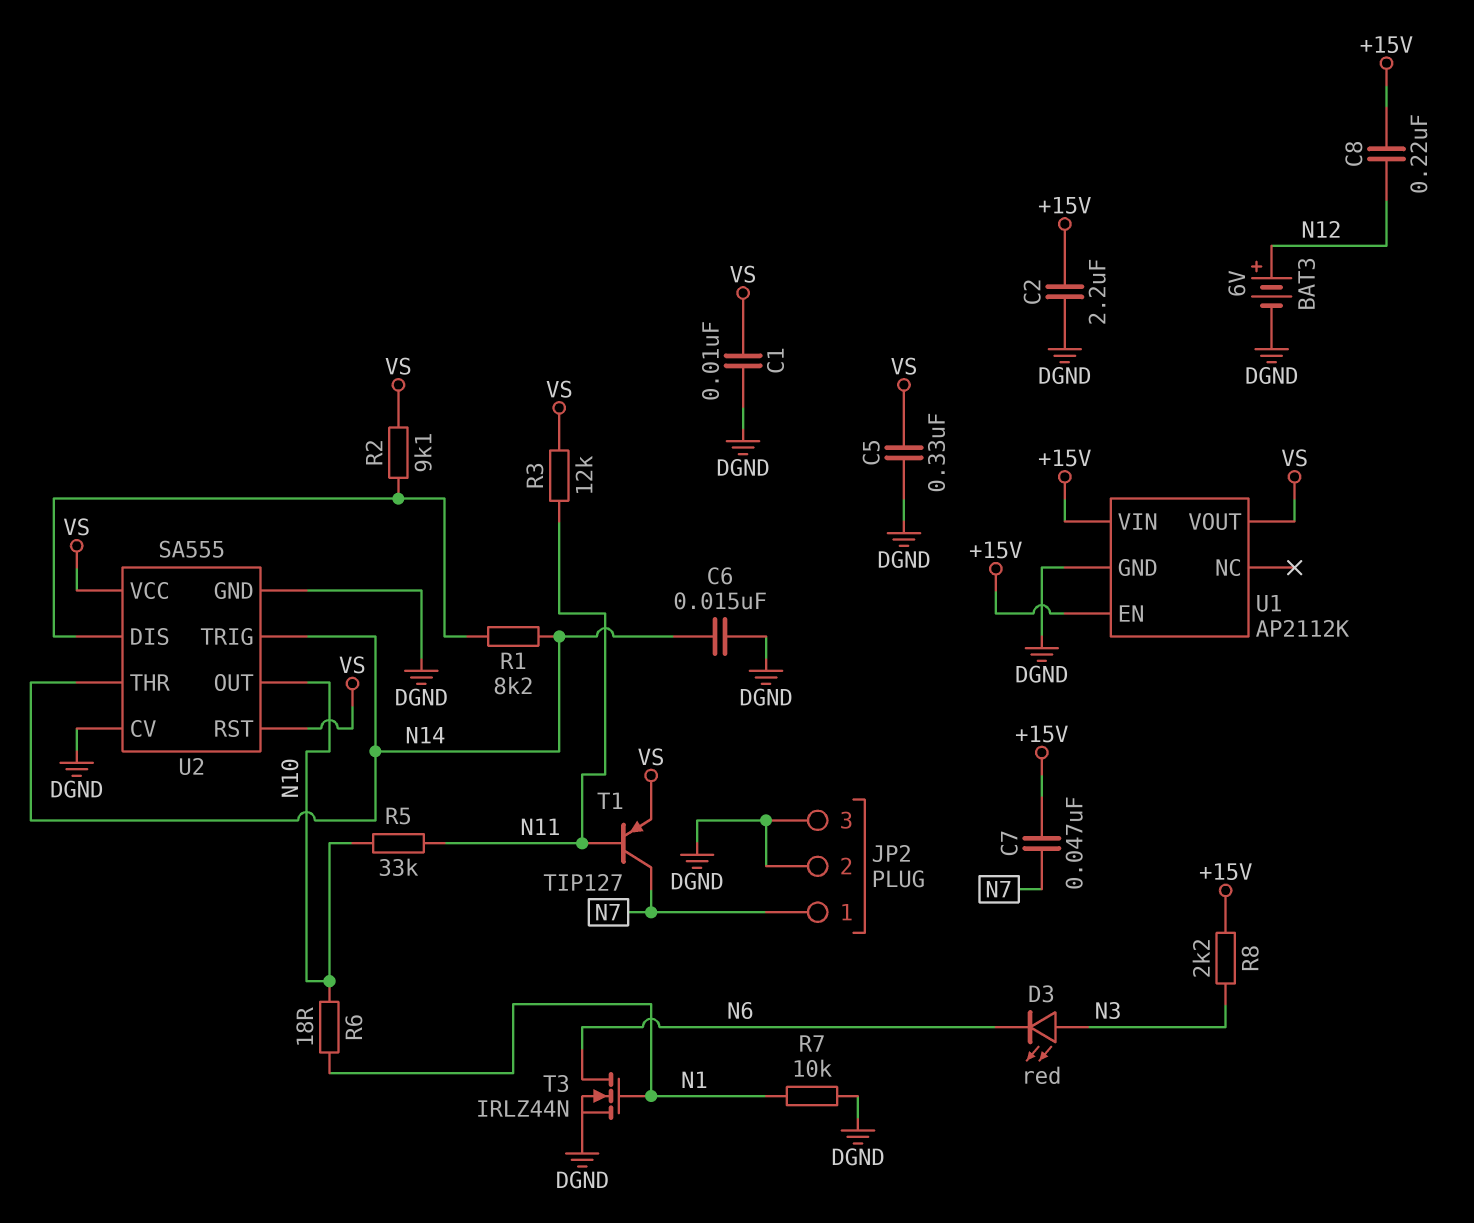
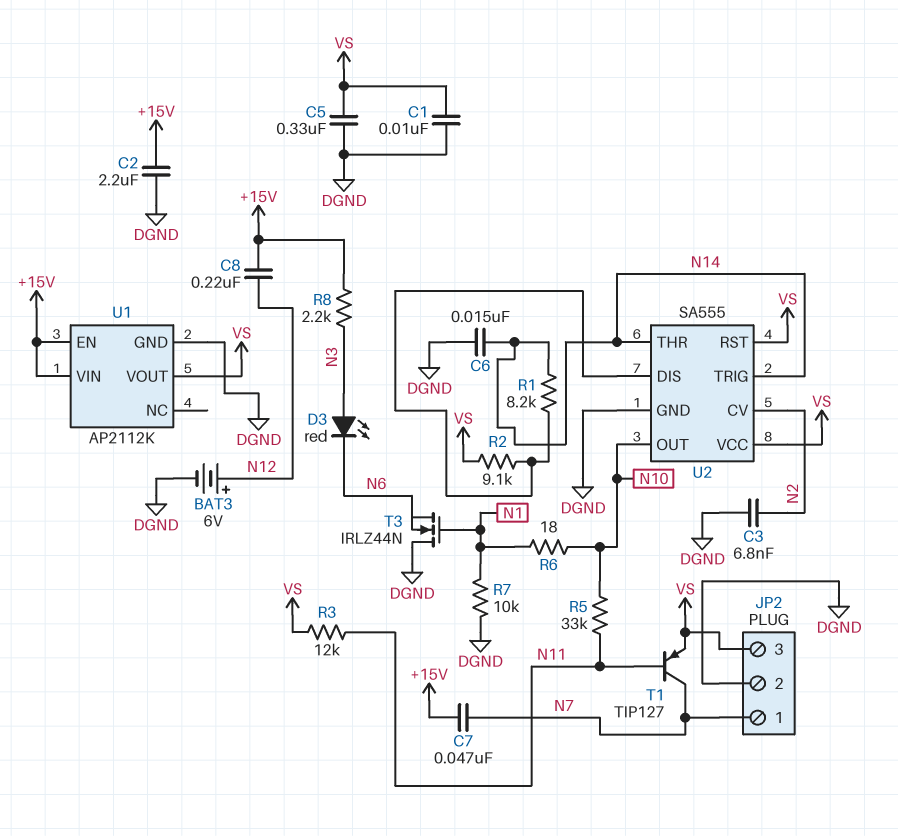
C3: none -> 6.8nF (DGND, N2)
JP2 pin 3: DGND -> VS
T3: NMOS IRLZ44N (G N1, D N6, S DGND) -> NMOS IRLZ44N (G N1, D DGND, S N6)
U2 pin CV: DGND -> N2

